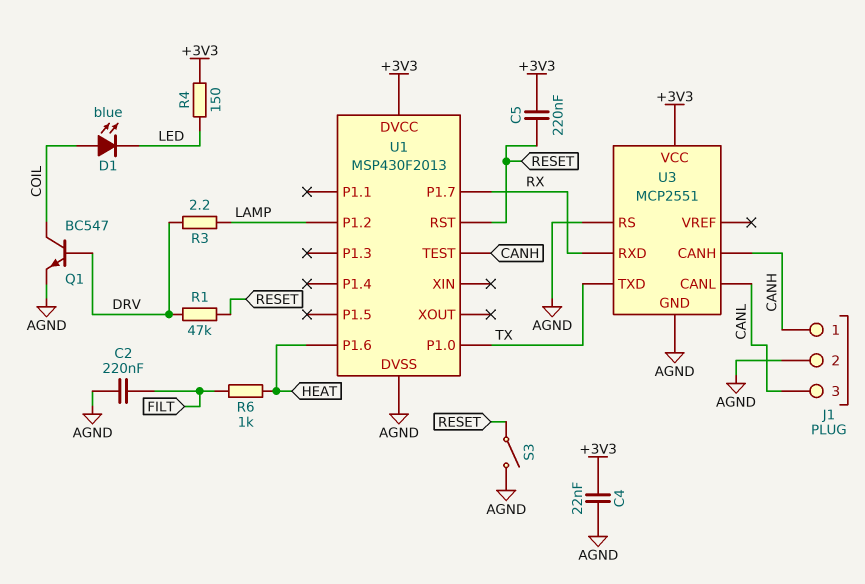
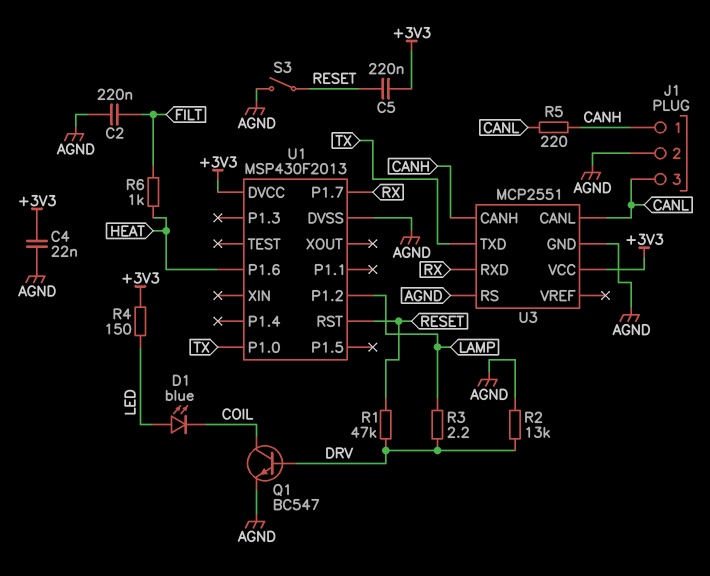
D1: LED blue (A COIL, K LED) -> LED blue (A LED, K COIL)
R2: none -> 13k (AGND, DRV)
R5: none -> 220 (CANH, CANL)
U1 pin TEST: CANH -> none

